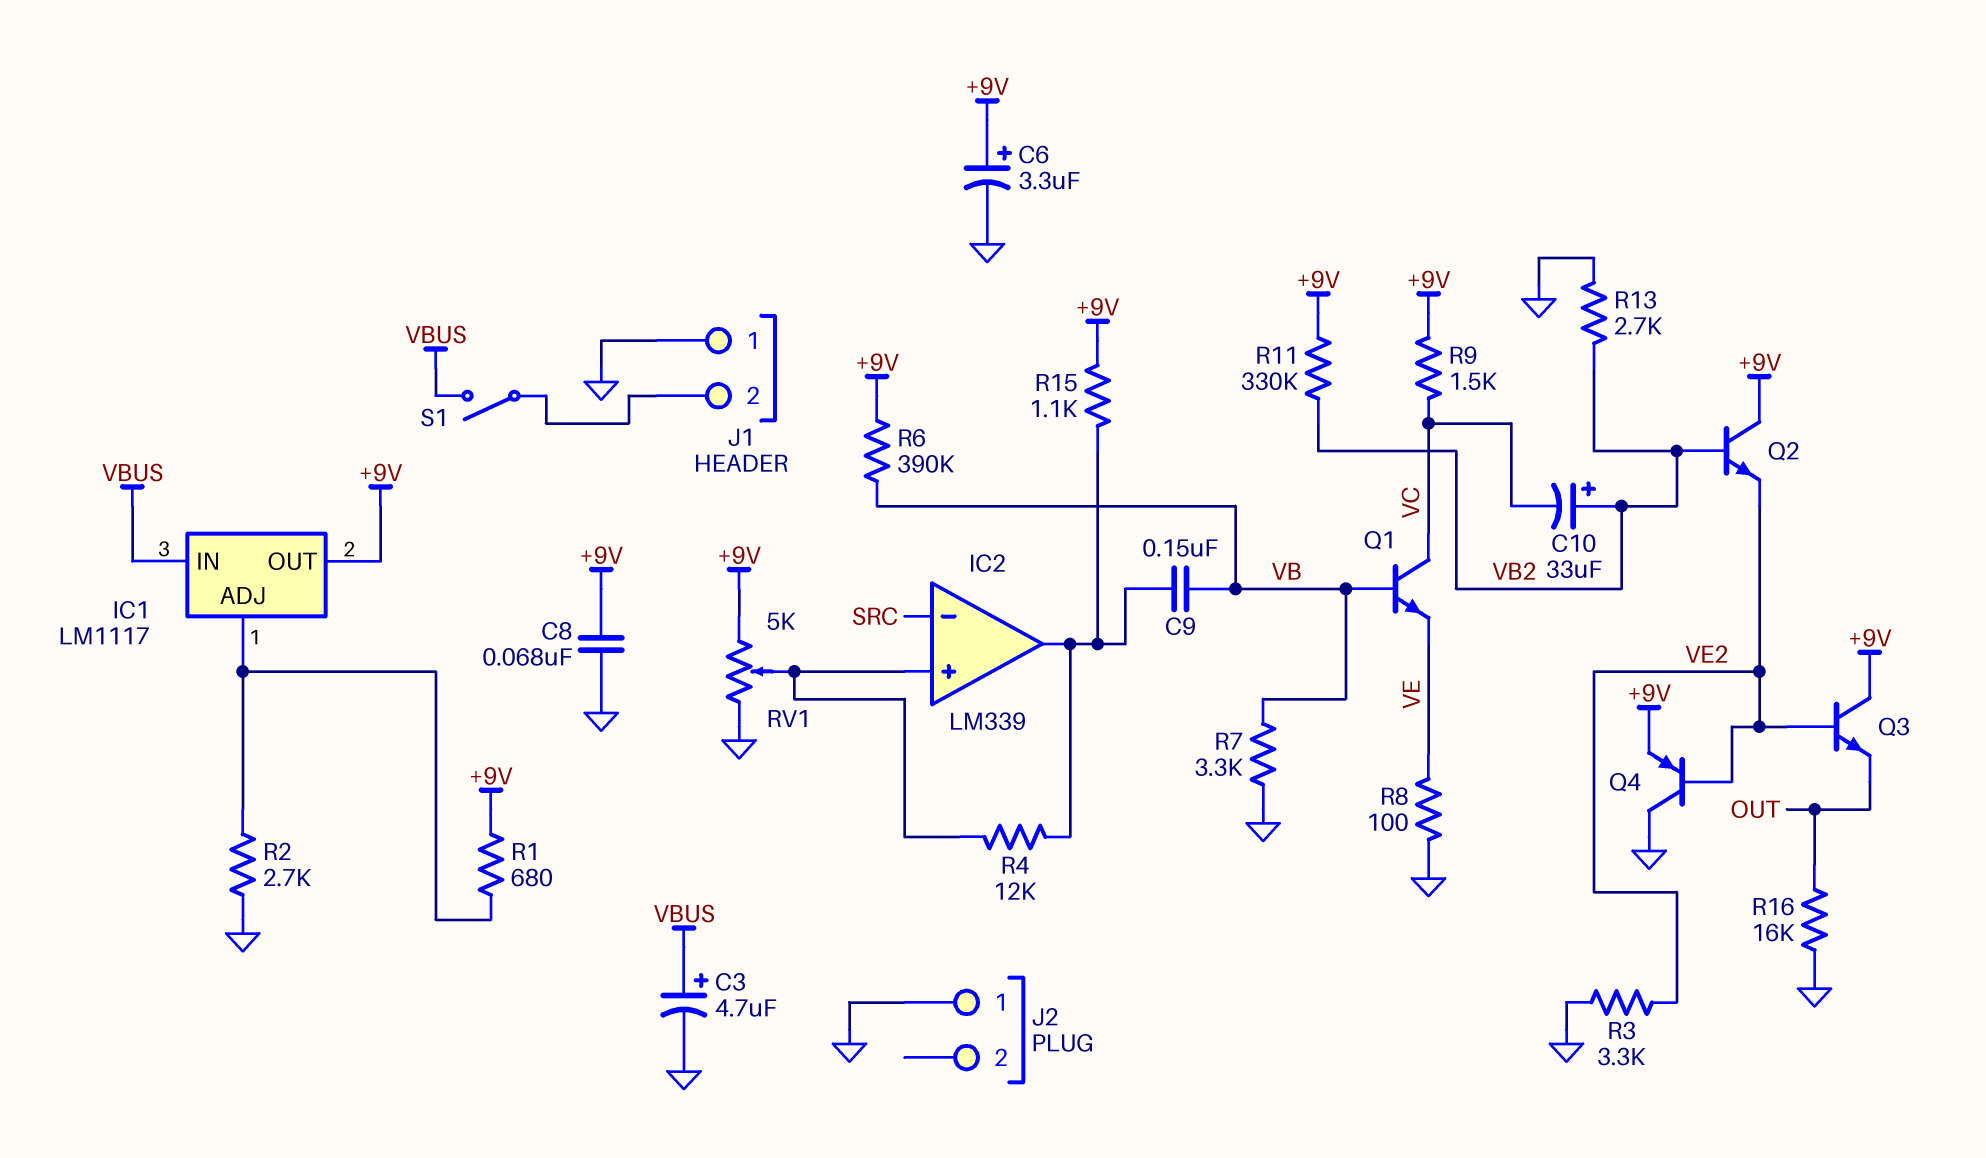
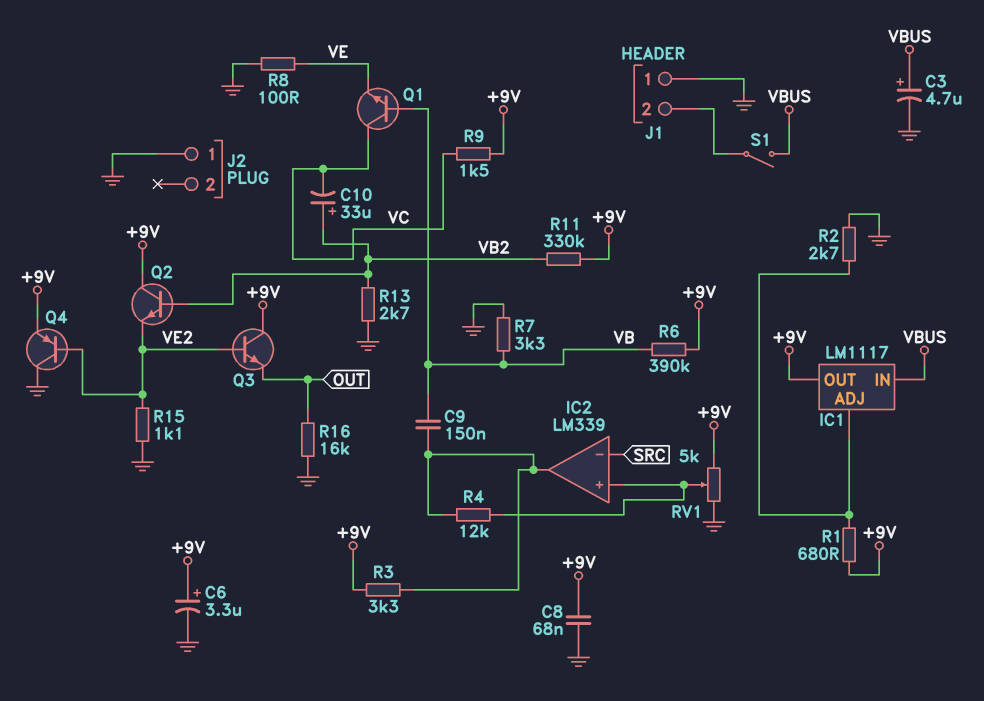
R3: 3.3k (GND, VE2) -> 3.3k (+9V, IC2/out)
R15: 1.1k (+9V, IC2/out) -> 1.1k (GND, VE2)

